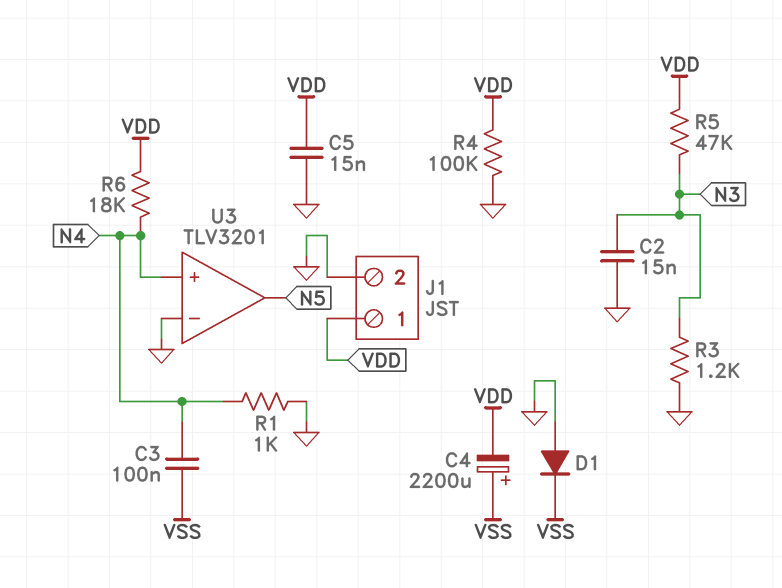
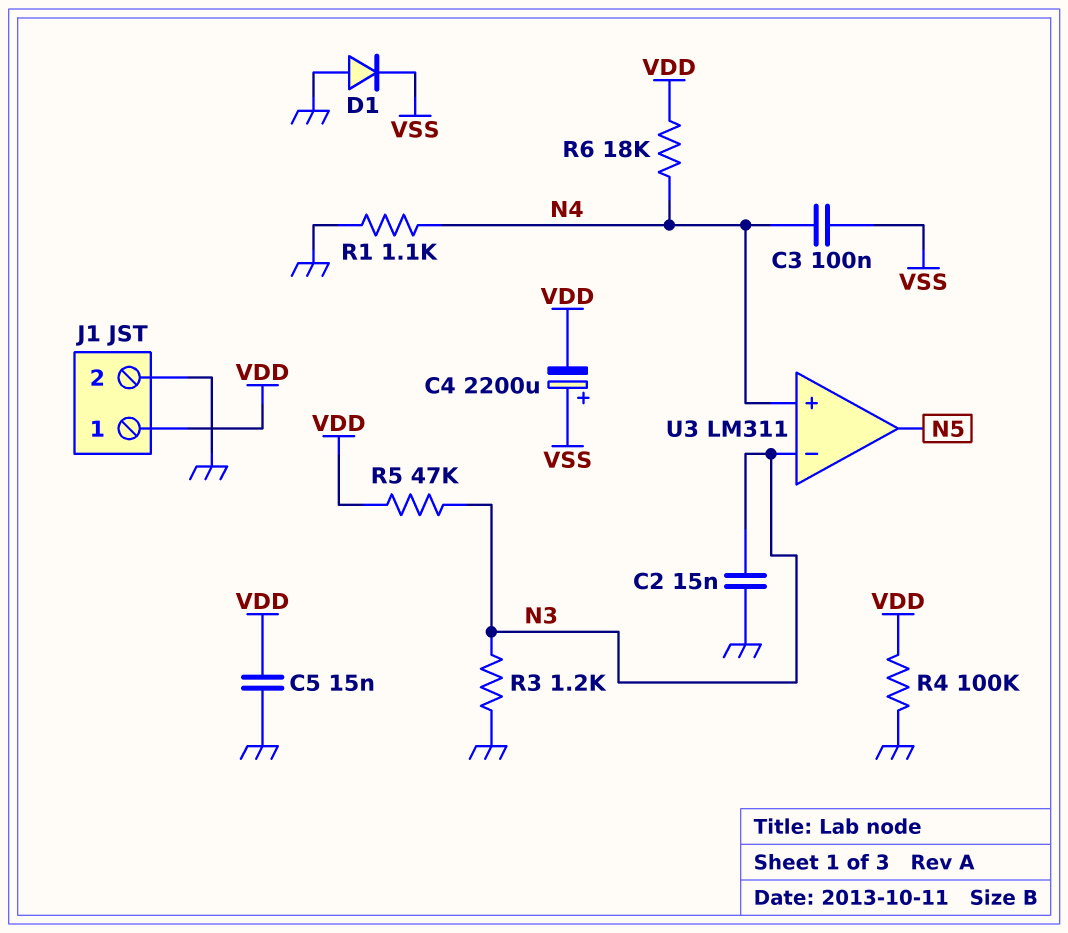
R1: 1k (GND, N4) -> 1.1k (GND, N4)
U3: TLV3201 -> LM311
U3 pin in-: GND -> N3

